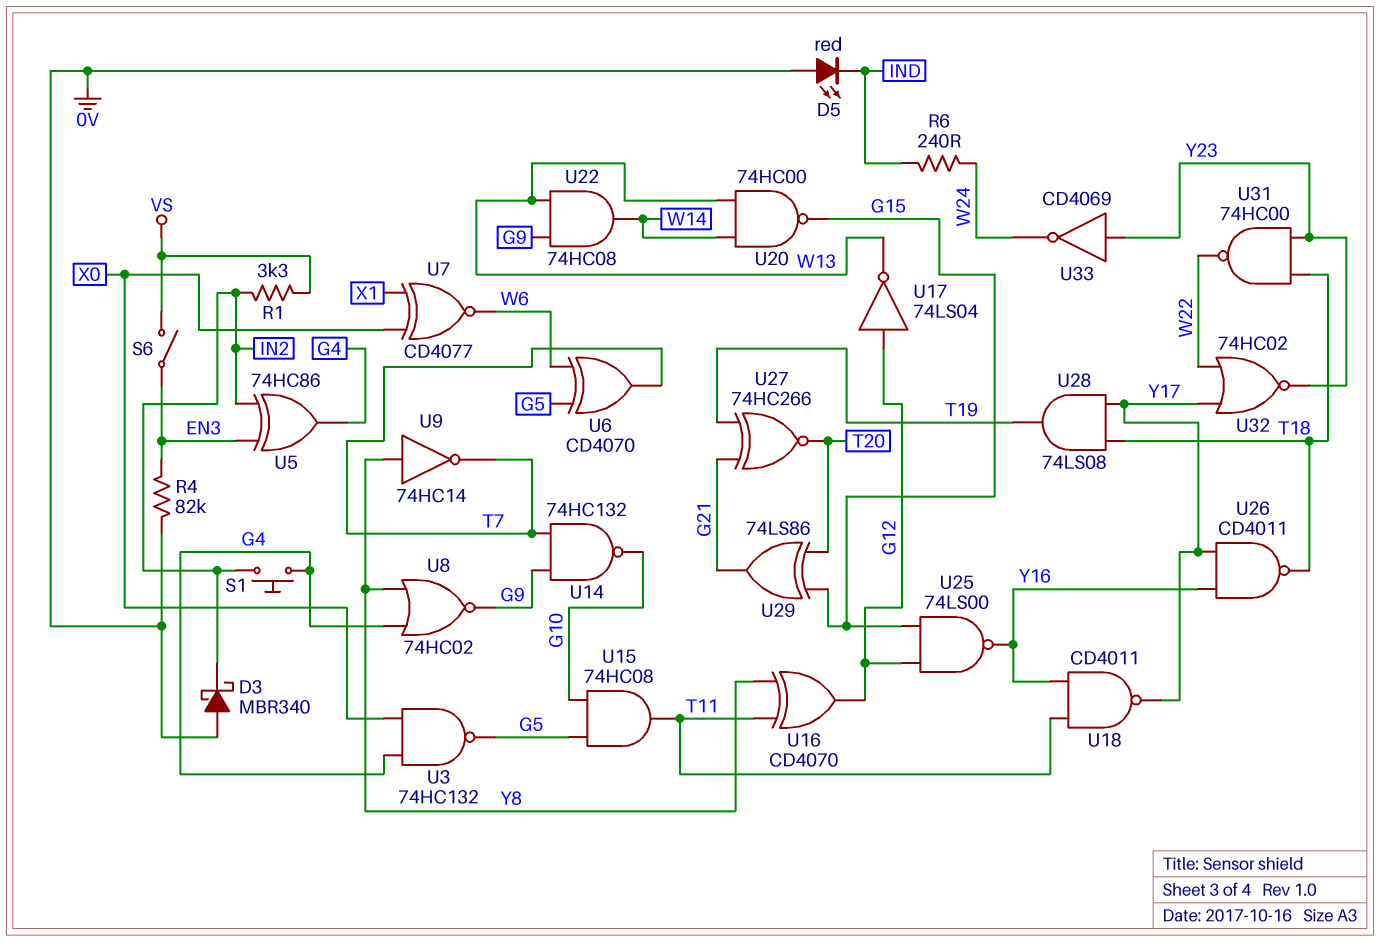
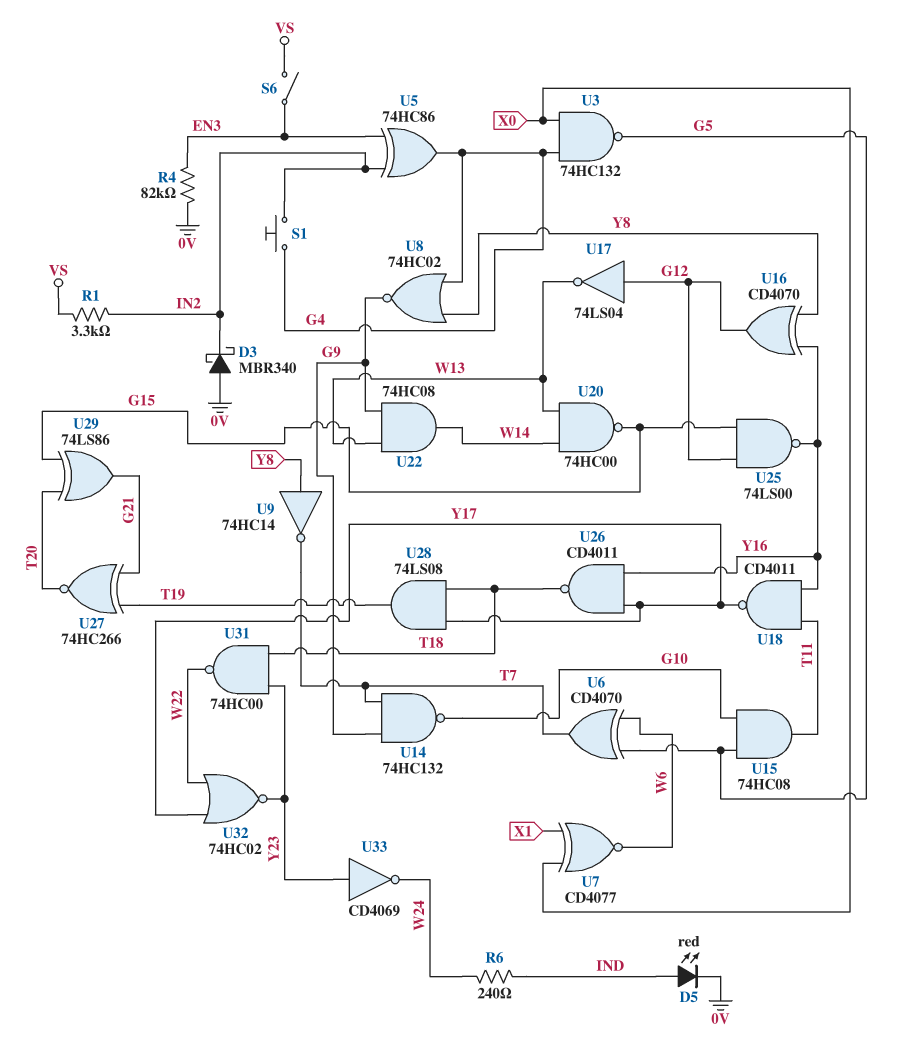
D5: LED red (A 0V, K IND) -> LED red (A IND, K 0V)
U16: XOR CD4070 (in T11, in Y8, out G12) -> XOR CD4070 (in Y8, in Y16, out G12)

